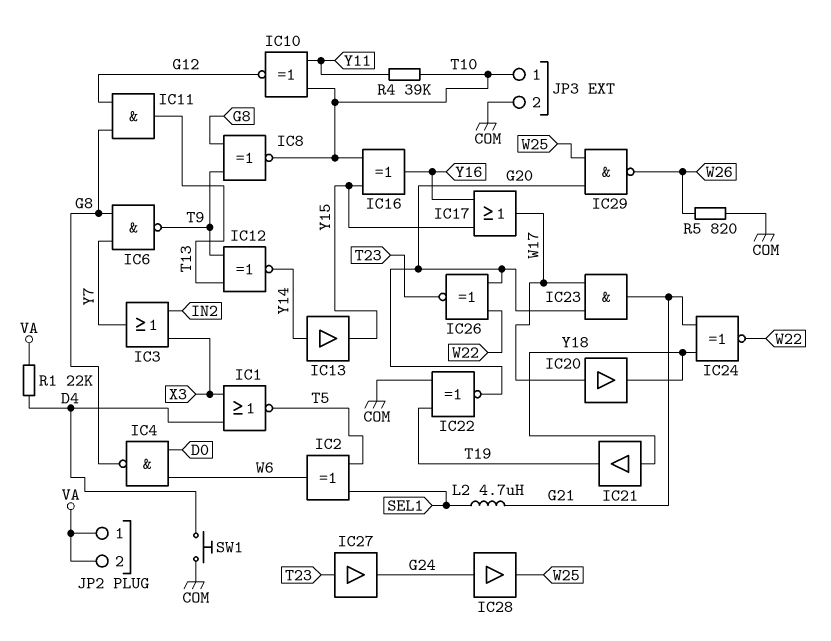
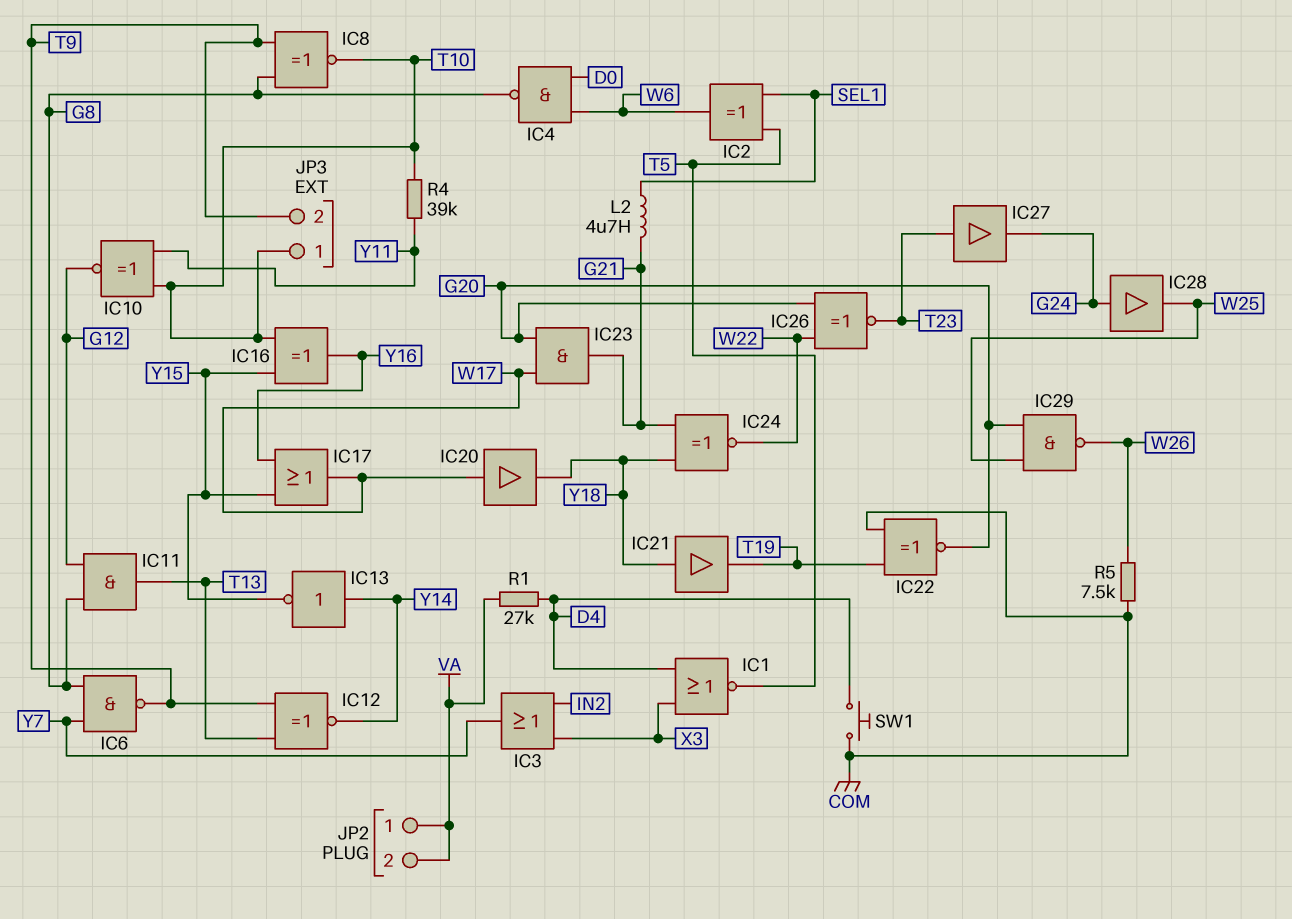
IC13: buffer (in Y14, out Y15) -> NOT (in Y14, out Y15)
JP3 pin 2: COM -> T9
R1: 22k (D4, VA) -> 27k (D4, VA)
R5: 820 (COM, W26) -> 7.5k (COM, W26)

